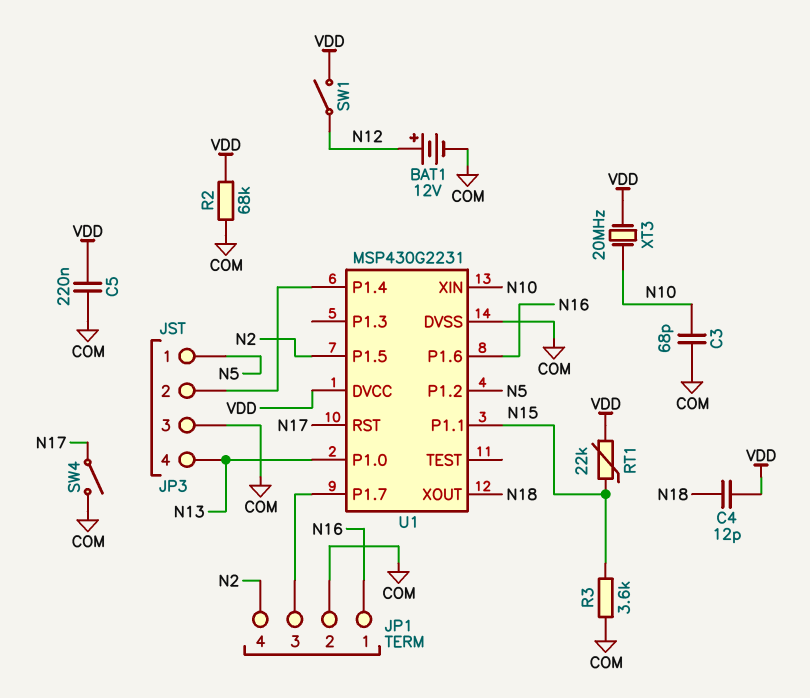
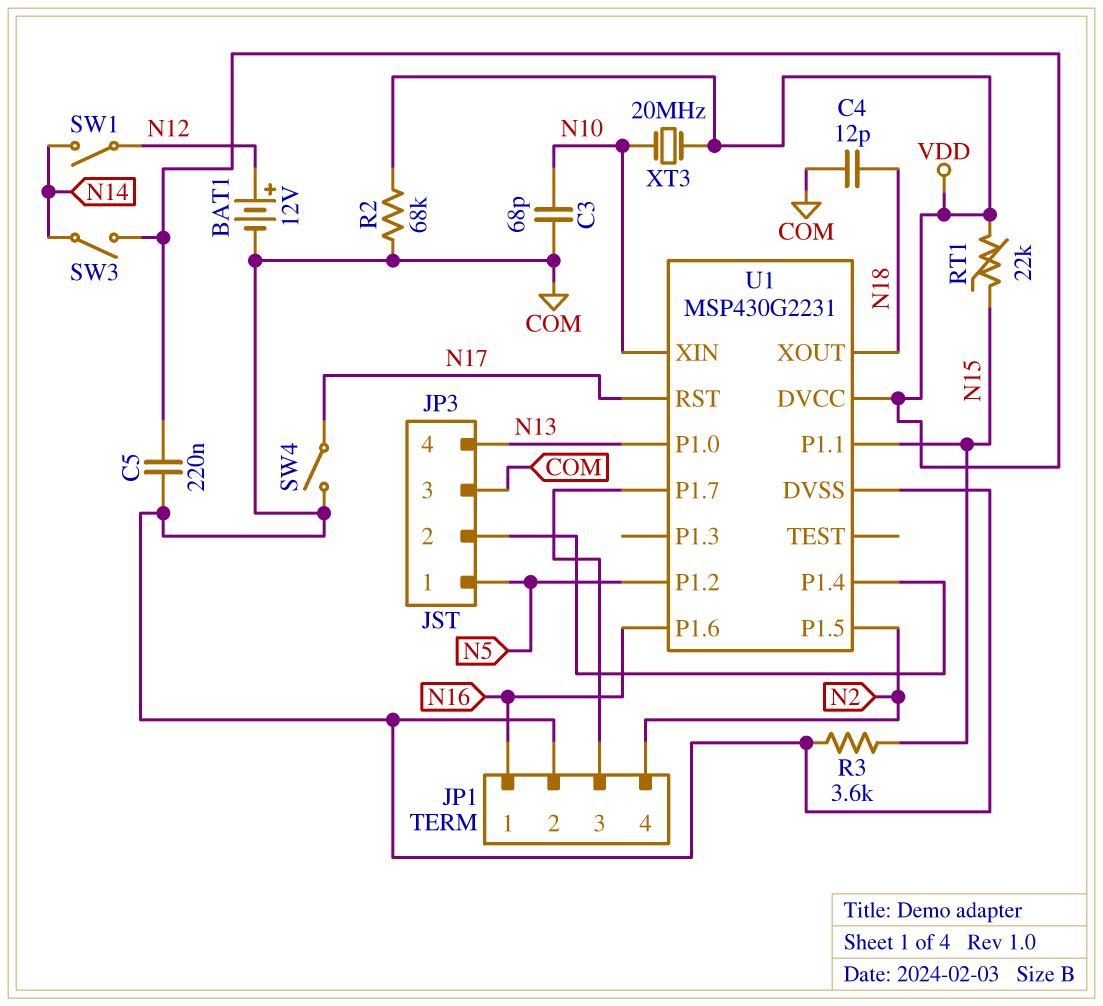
C4: 12pF (N18, VDD) -> 12pF (COM, N18)
SW1: switch (N12, VDD) -> switch (N12, N14)
SW3: none -> switch (N14, VDD)

